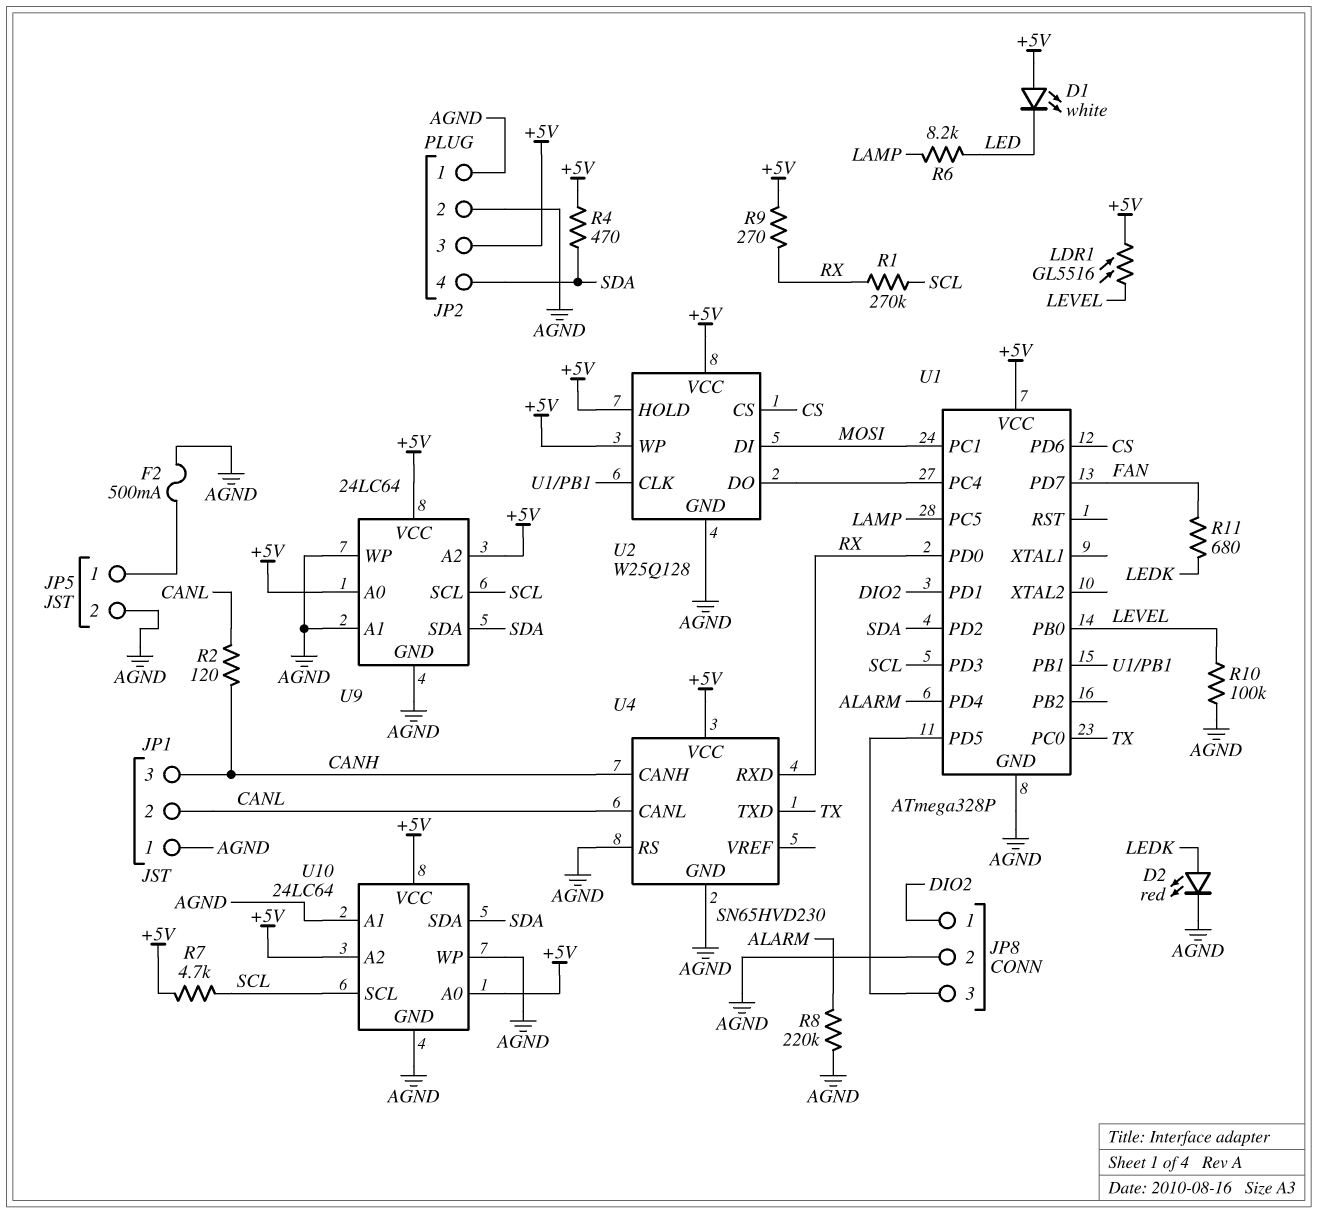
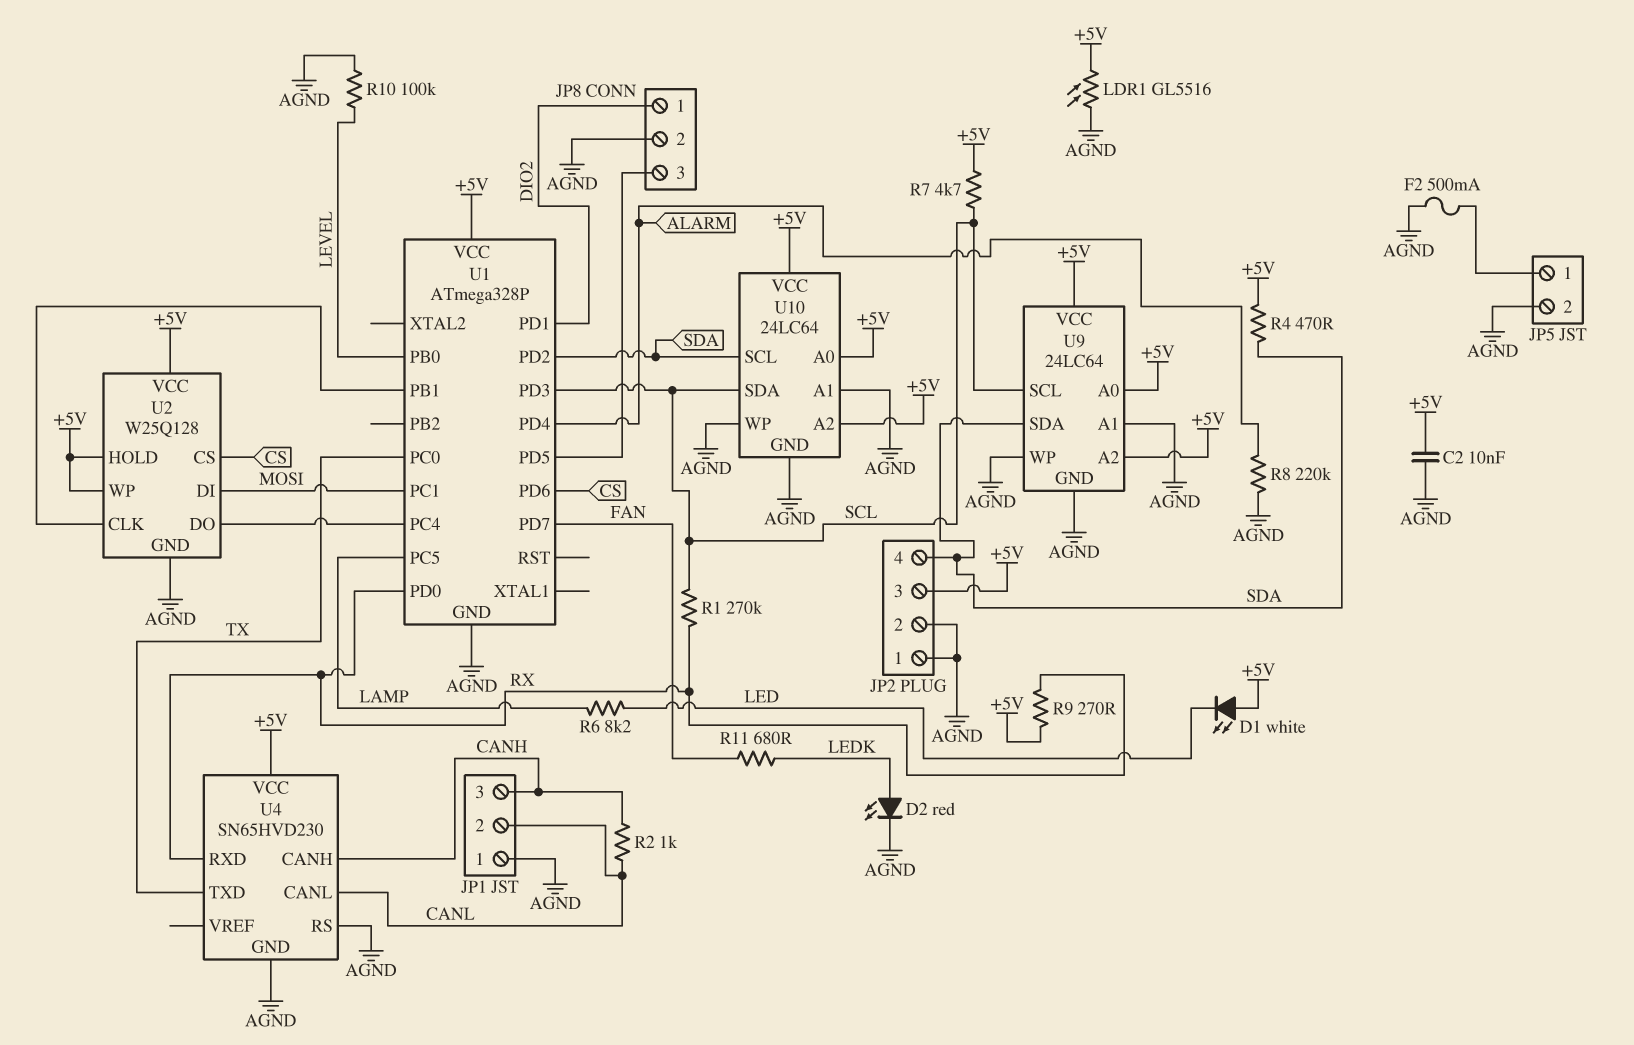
C2: none -> 10nF (+5V, AGND)
LDR1: GL5516 (+5V, LEVEL) -> GL5516 (+5V, AGND)
R2: 120 (CANH, CANL) -> 1k (CANH, CANL)
U10 pin SCL: SCL -> SDA
U10 pin SDA: SDA -> SCL

